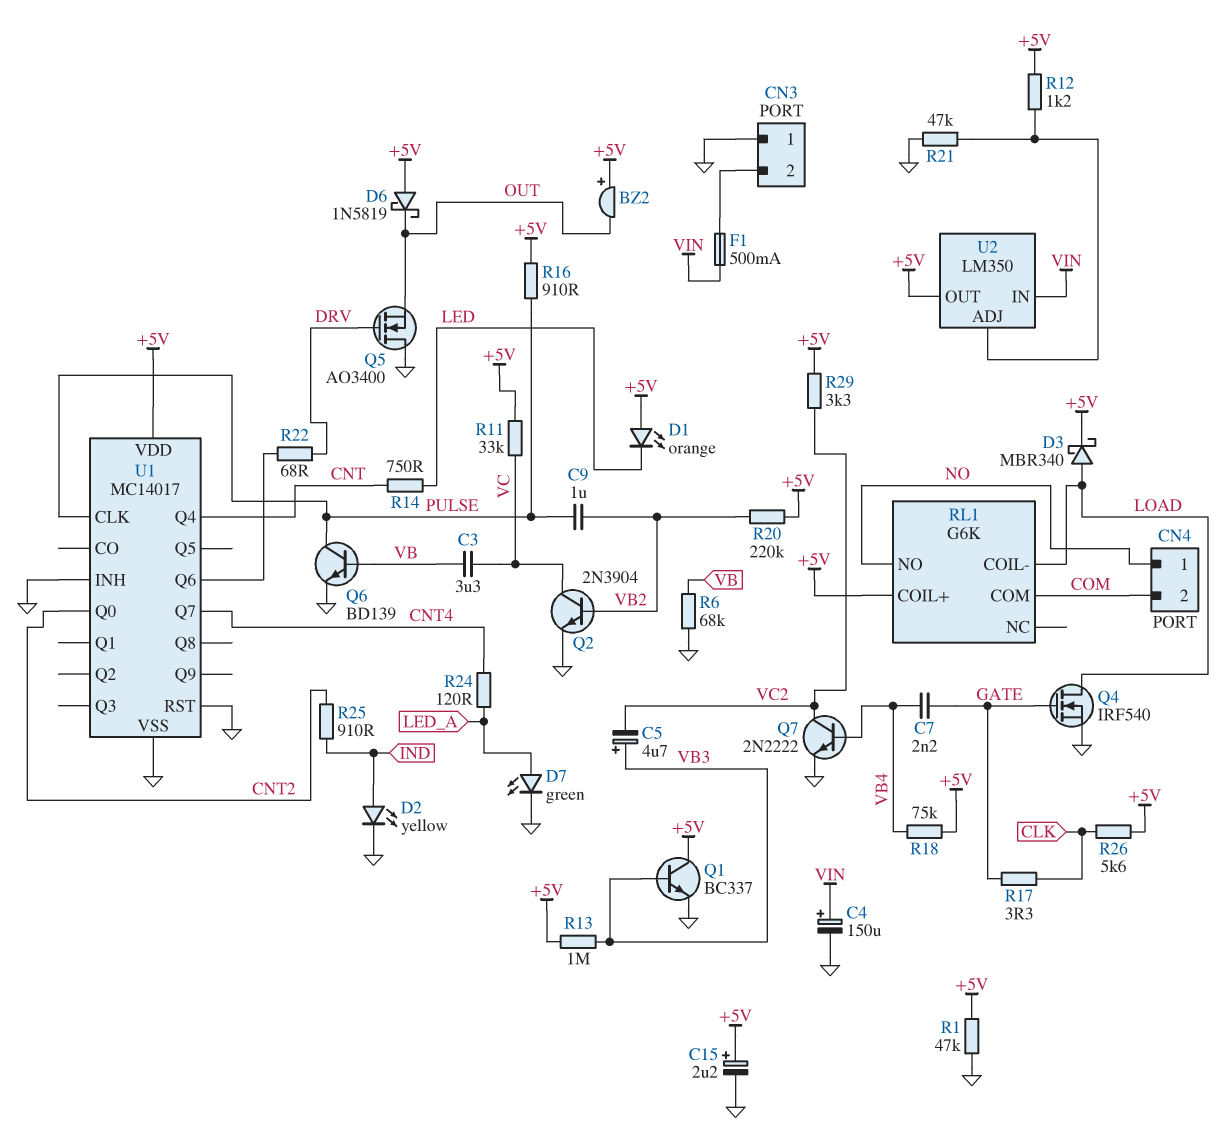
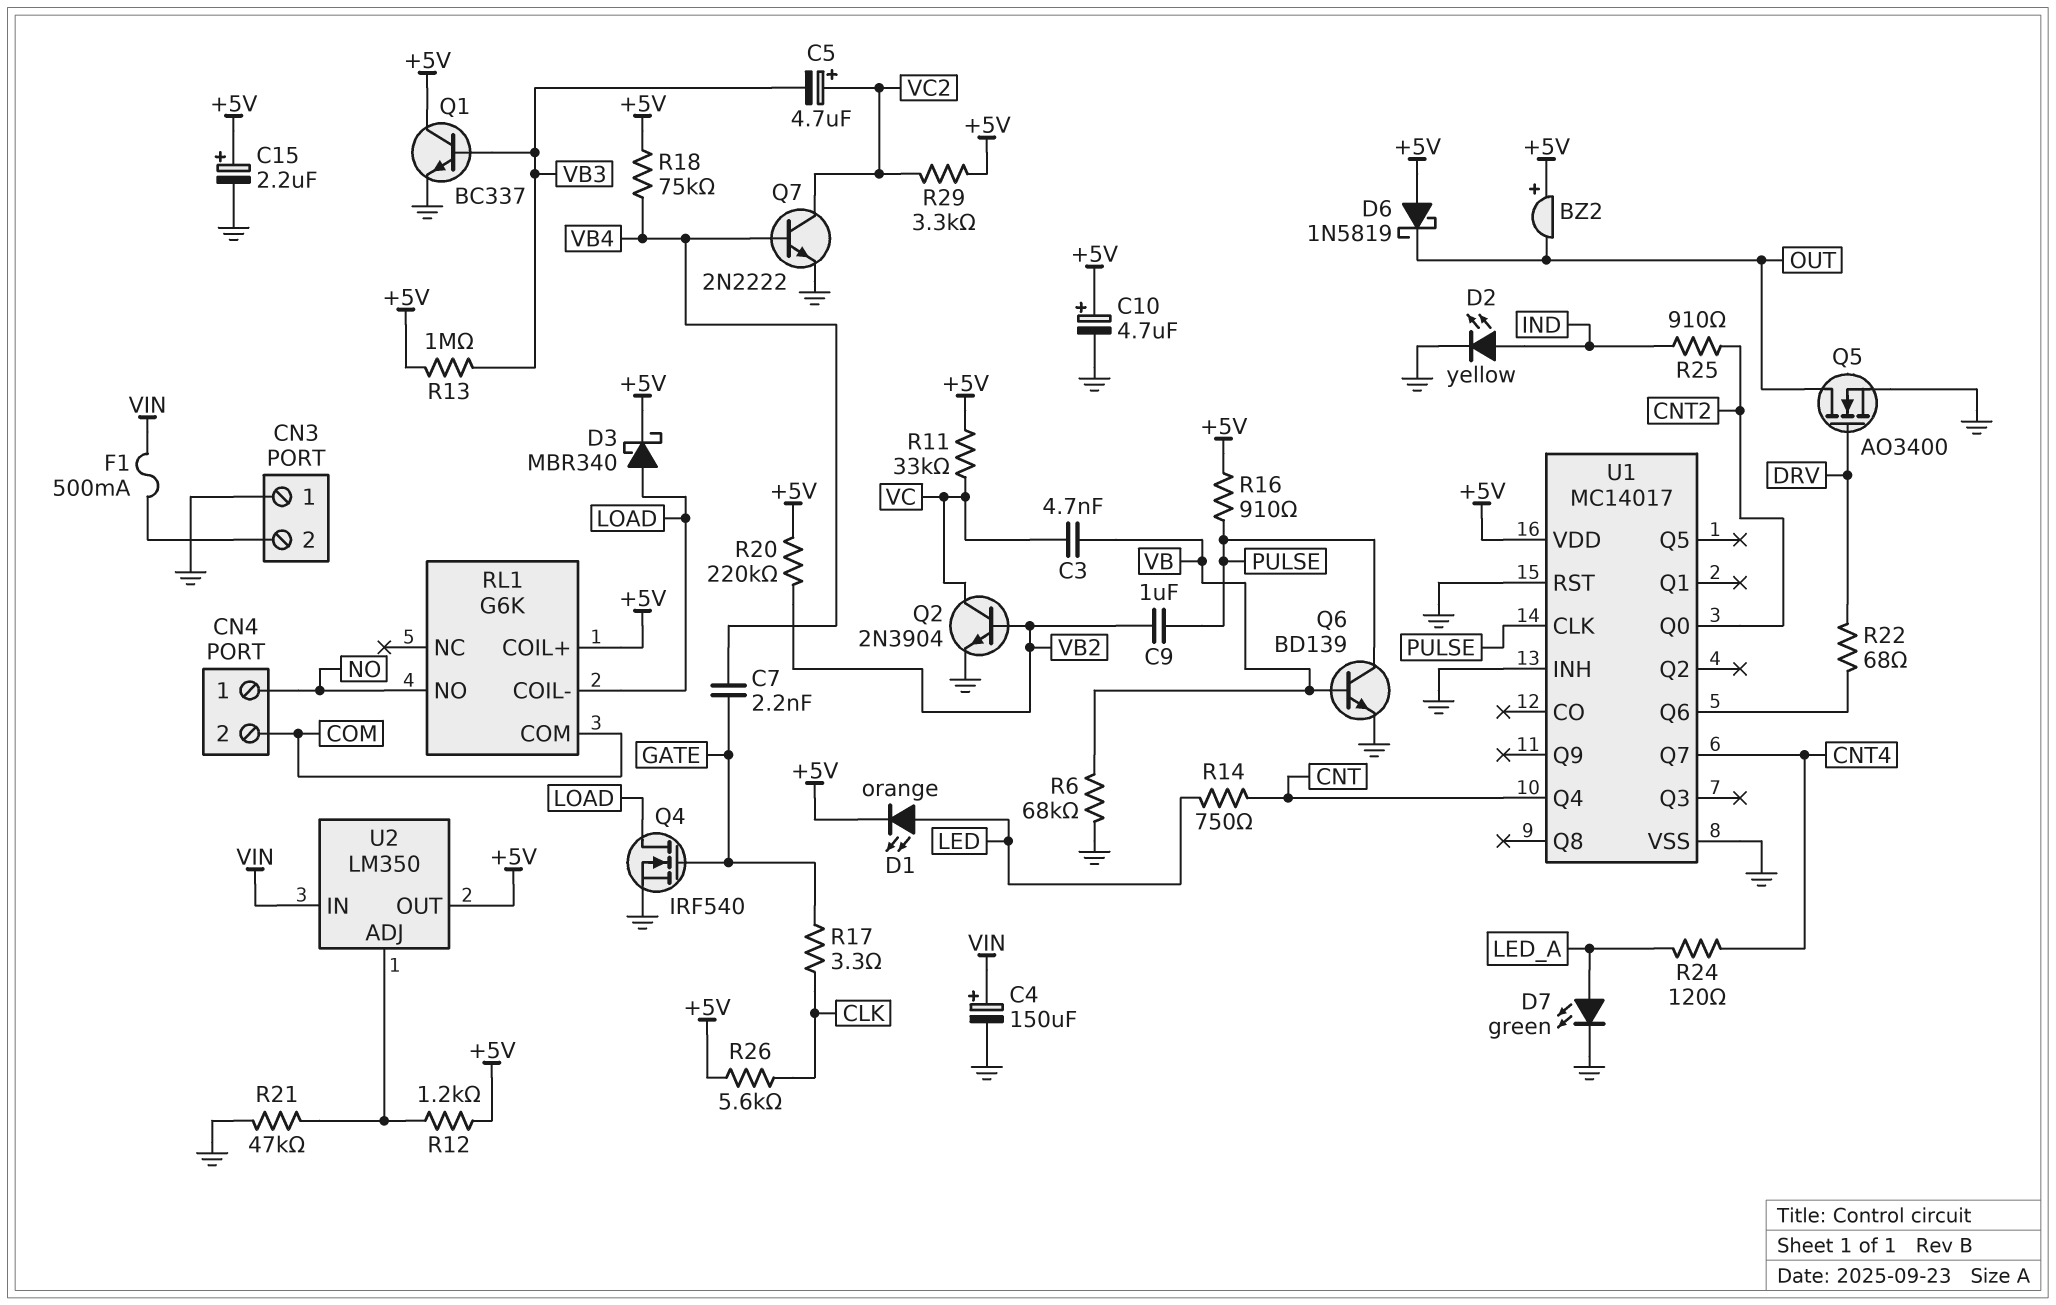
C3: 3.3uF (VB, VC) -> 4.7nF (VB, VC)
C5: 4.7uF (plus VB3, minus VC2) -> 4.7uF (plus VC2, minus VB3)
C10: none -> 4.7uF (plus +5V, minus GND)
D1: LED orange (A +5V, K LED) -> LED orange (A LED, K +5V)
Q5: NMOS AO3400 (G DRV, D GND, S OUT) -> NMOS AO3400 (G DRV, D OUT, S GND)
R1: 47k (+5V, GND) -> none

